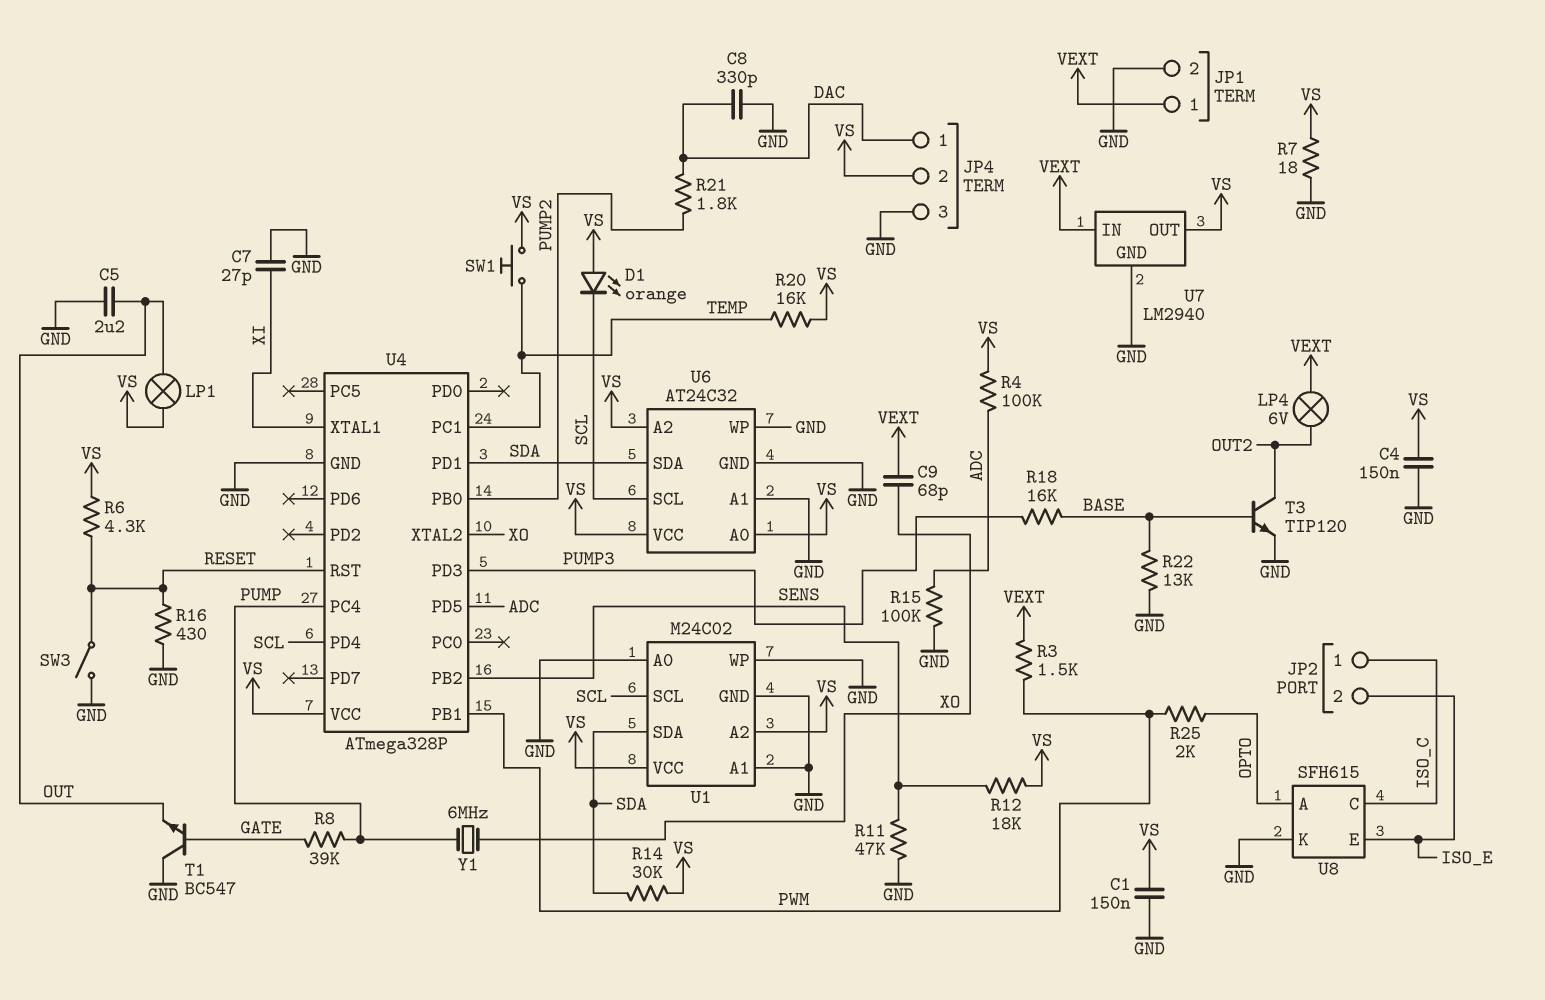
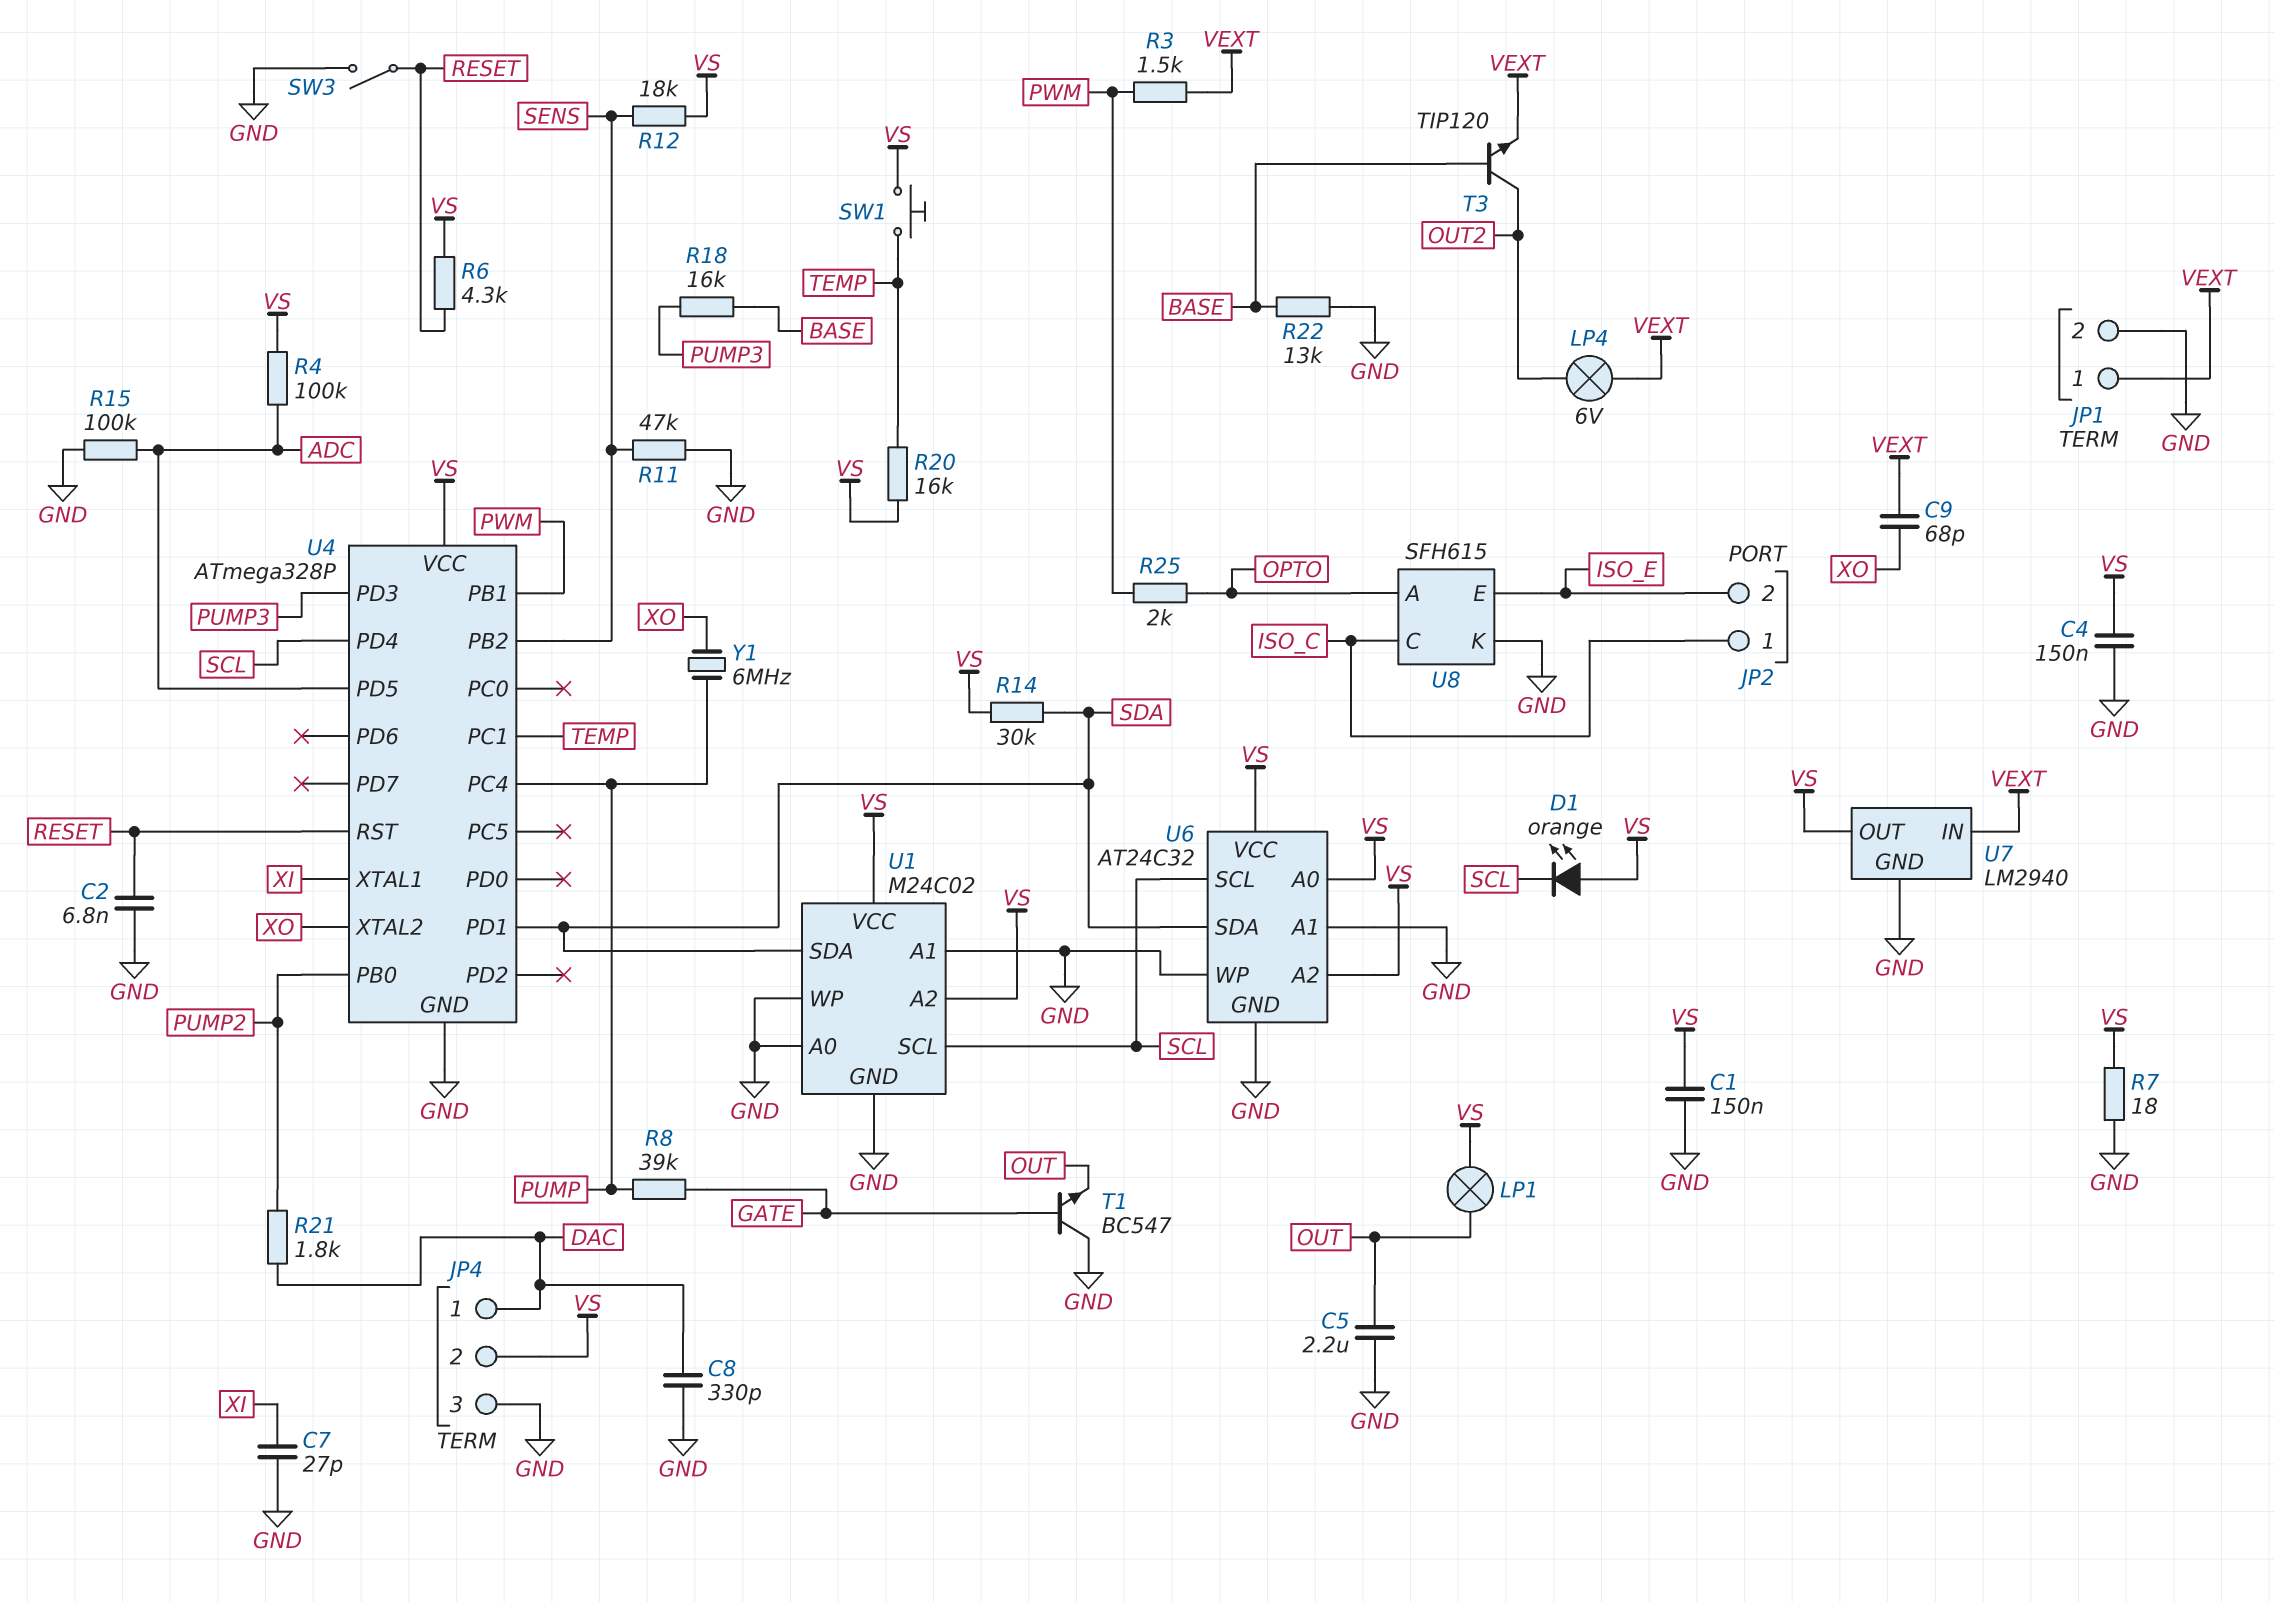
C2: none -> 6.8nF (GND, RESET)
R16: 430 (GND, RESET) -> none
T3: NPN TIP120 (B BASE, C OUT2, E GND) -> NPN TIP120 (B BASE, C OUT2, E VEXT)

